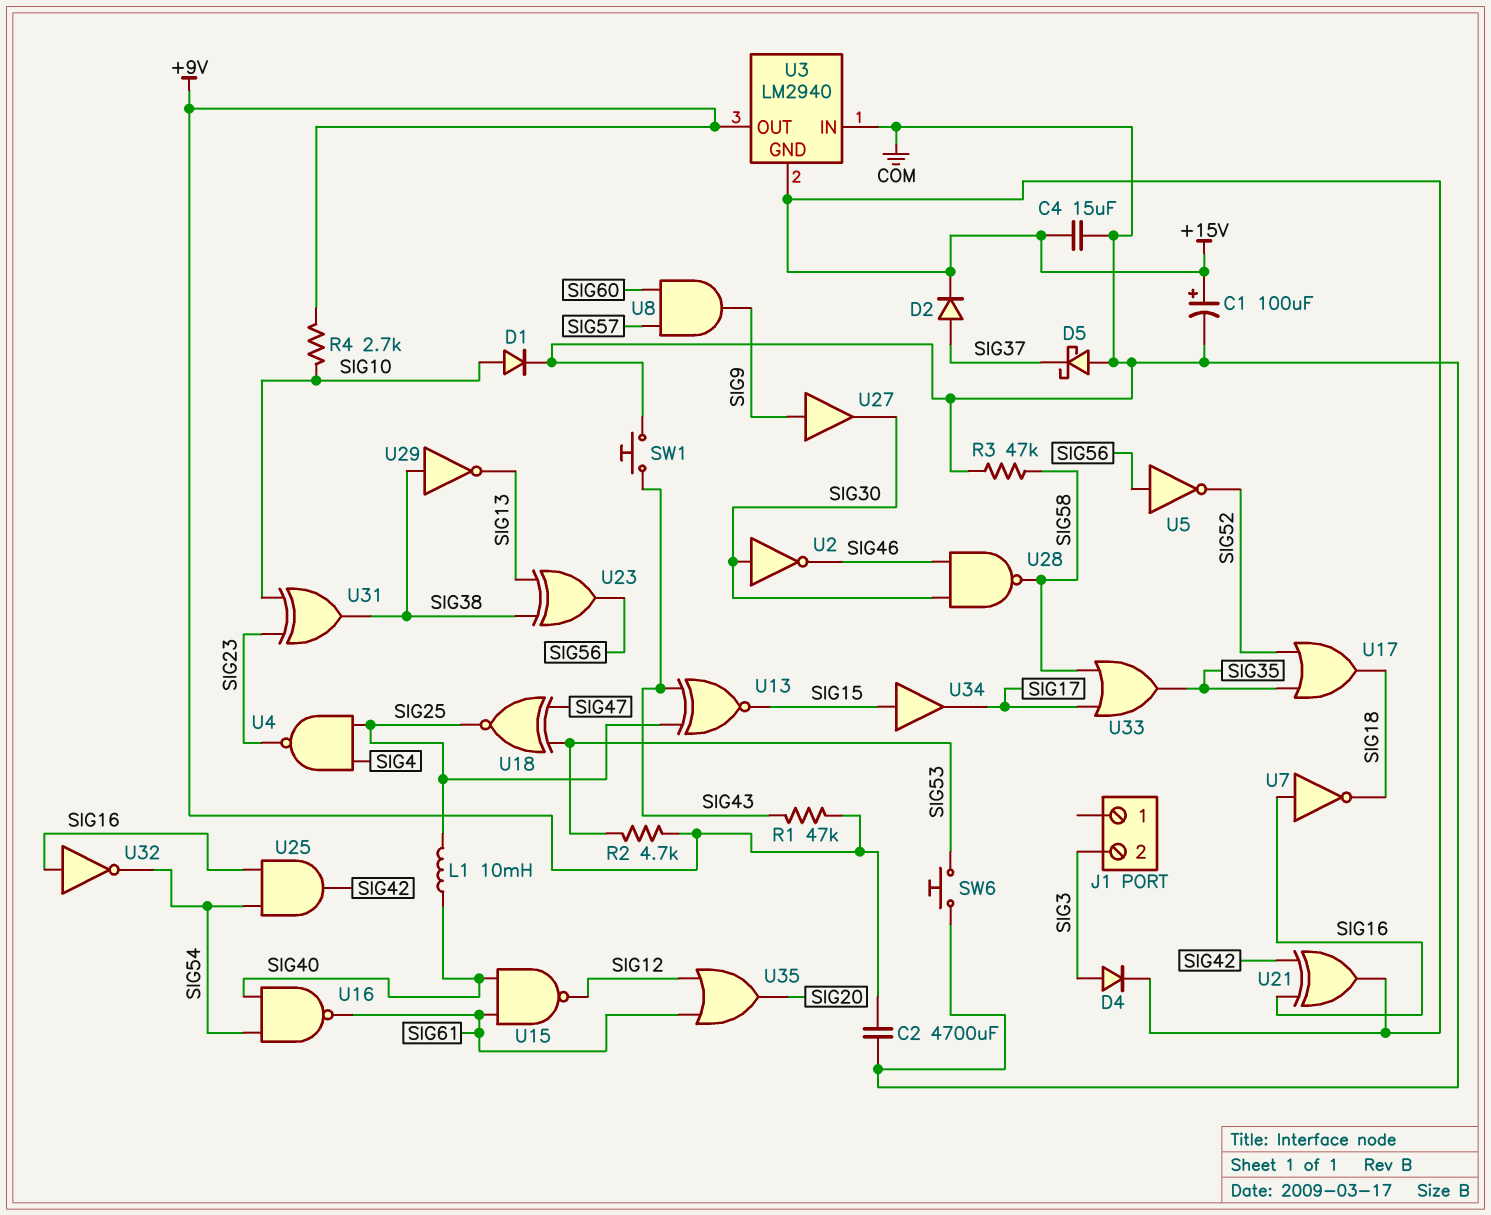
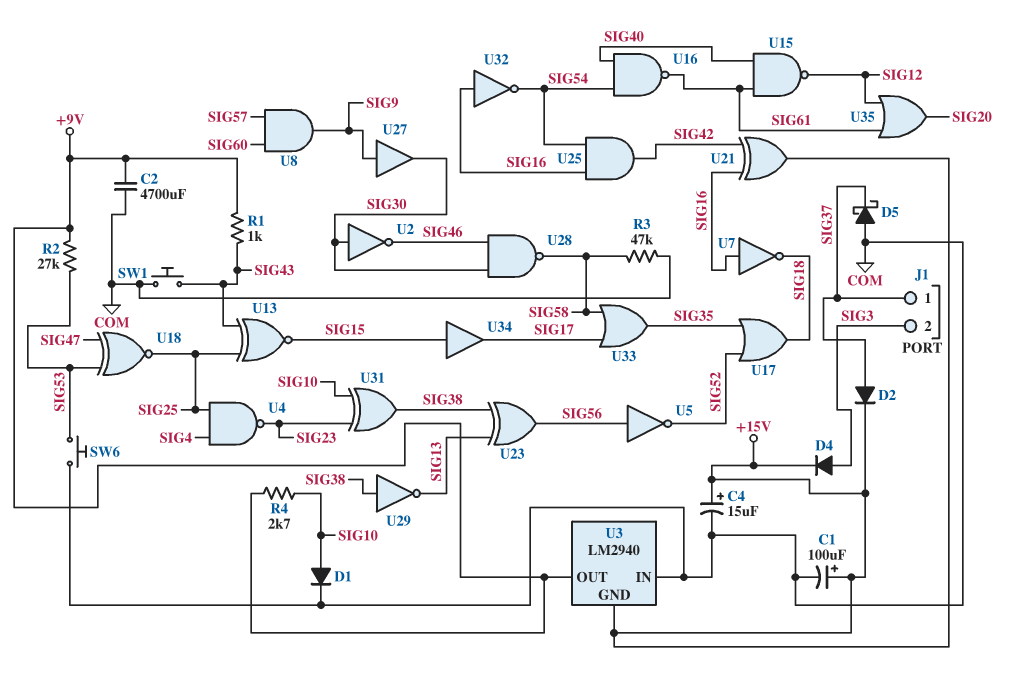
C4: 15uF (+15V, COM) -> 15uF (plus +15V, minus COM)
J1 pin 1: none -> SIG37
L1: 10mH (SIG25, SIG40) -> none
R1: 47k (+9V, SIG43) -> 1k (+9V, SIG43)
R2: 4.7k (+9V, SIG53) -> 27k (+9V, SIG53)

